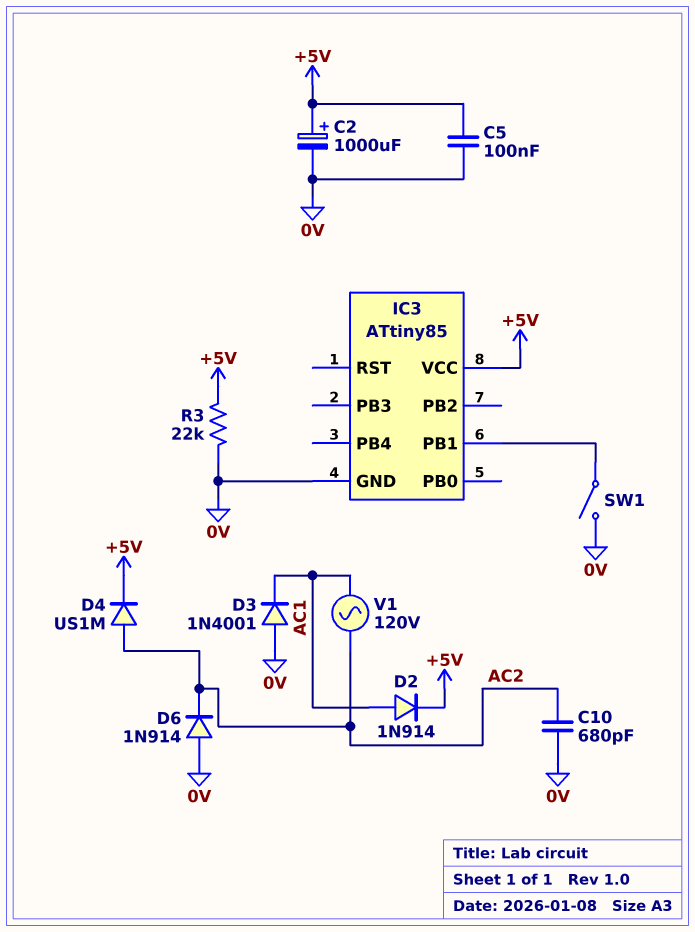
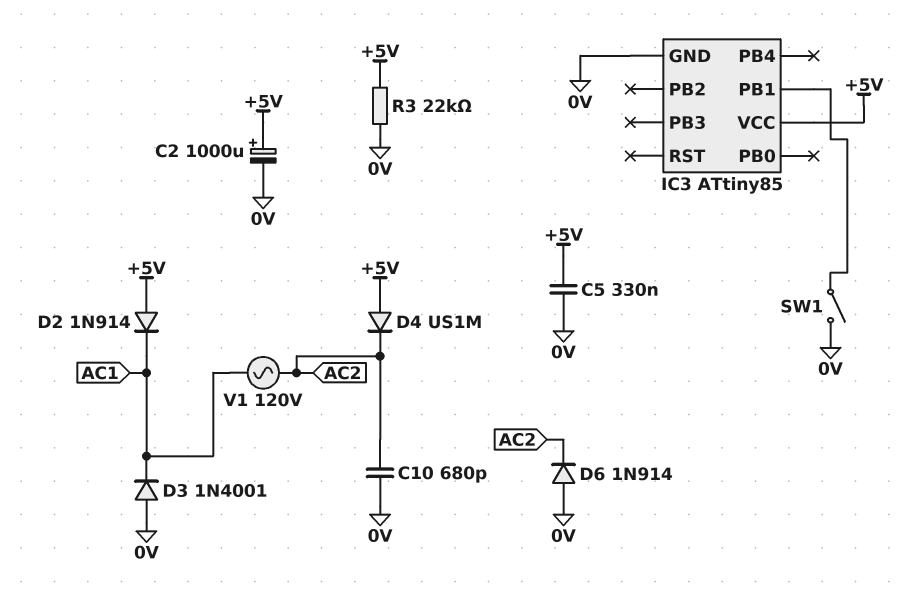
C5: 100nF (+5V, 0V) -> 330nF (+5V, 0V)
D2: diode 1N914 (A AC1, K +5V) -> diode 1N914 (A +5V, K AC1)
D4: diode US1M (A AC2, K +5V) -> diode US1M (A +5V, K AC2)

